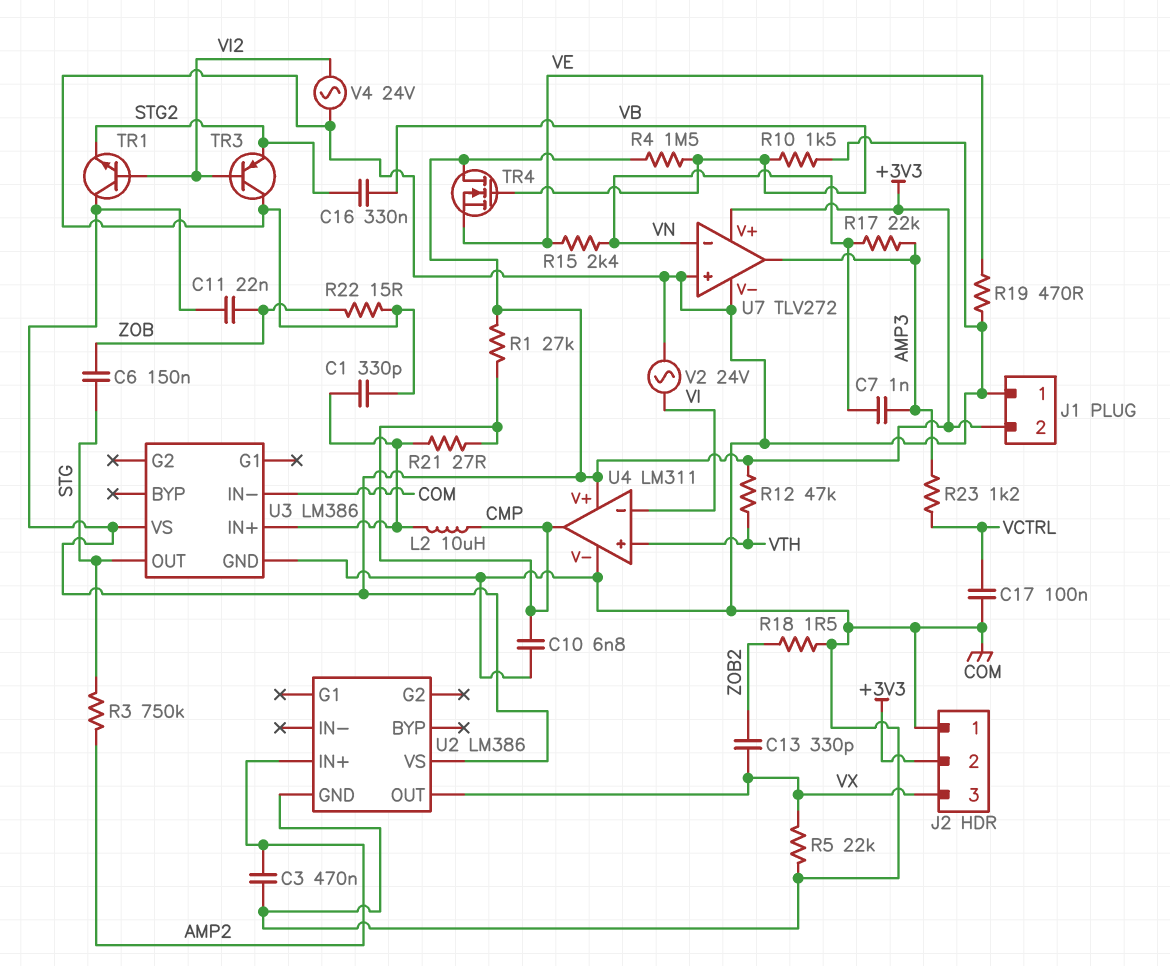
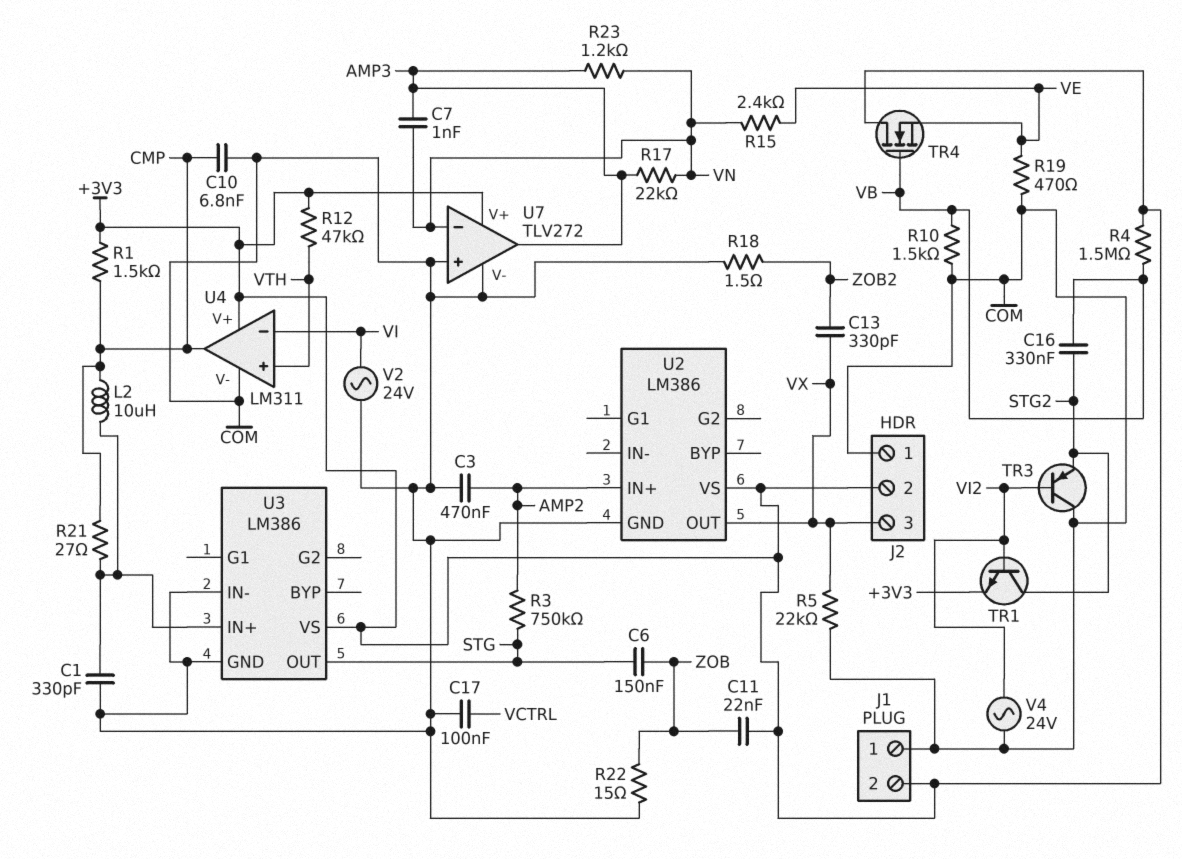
R1: 27k (+3V3, CMP) -> 1.5k (+3V3, CMP)
R23: 1.2k (AMP3, VCTRL) -> 1.2k (AMP3, VN)
TR1: NPN (B VI2, C +3V3, E STG2) -> NPN (B VI2, C STG2, E +3V3)

